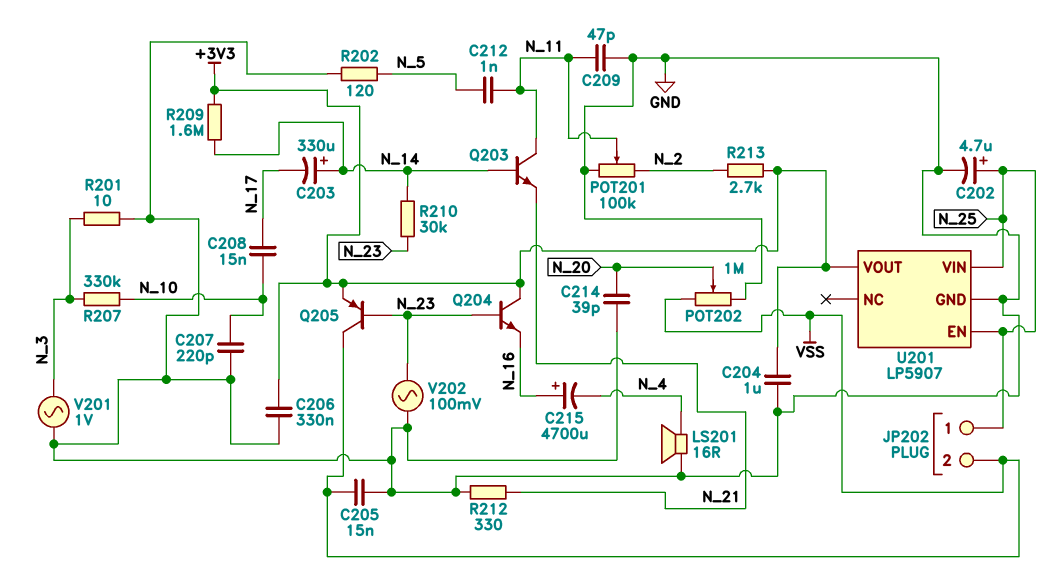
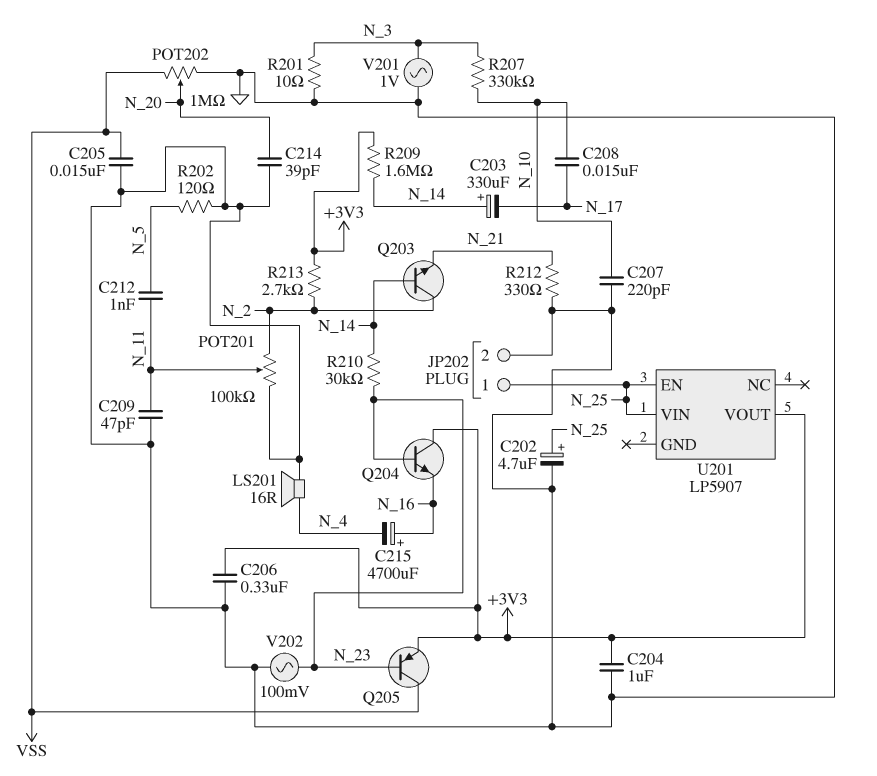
JP202 pin 2: VSS -> GND
Q203: NPN (B N_14, C N_11, E N_21) -> NPN (B N_14, C N_2, E N_21)
U201 pin GND: GND -> none

